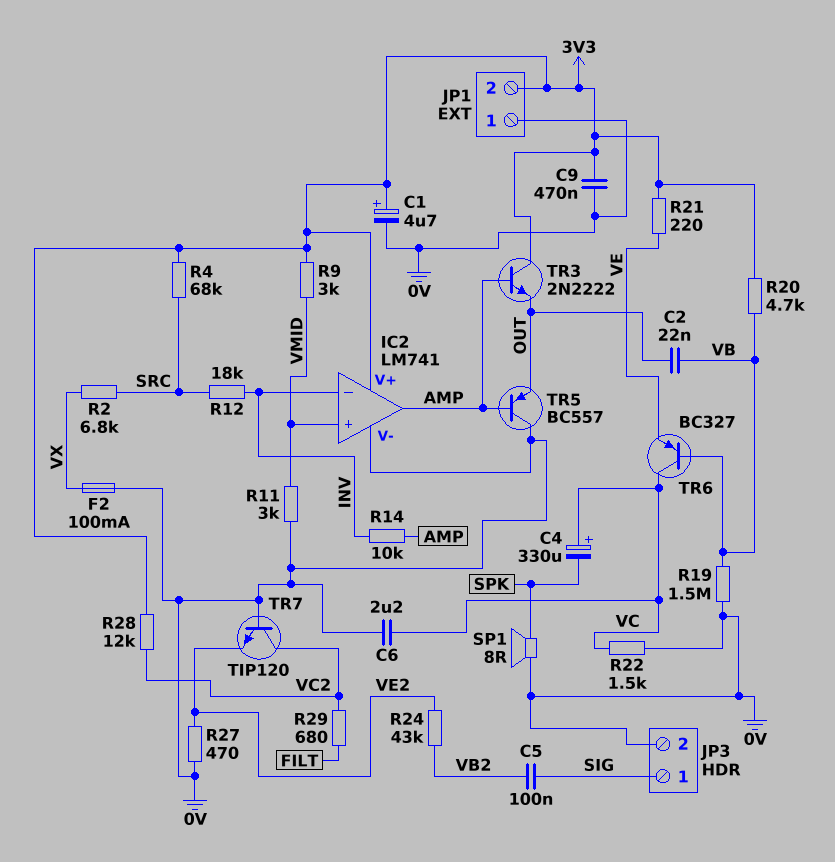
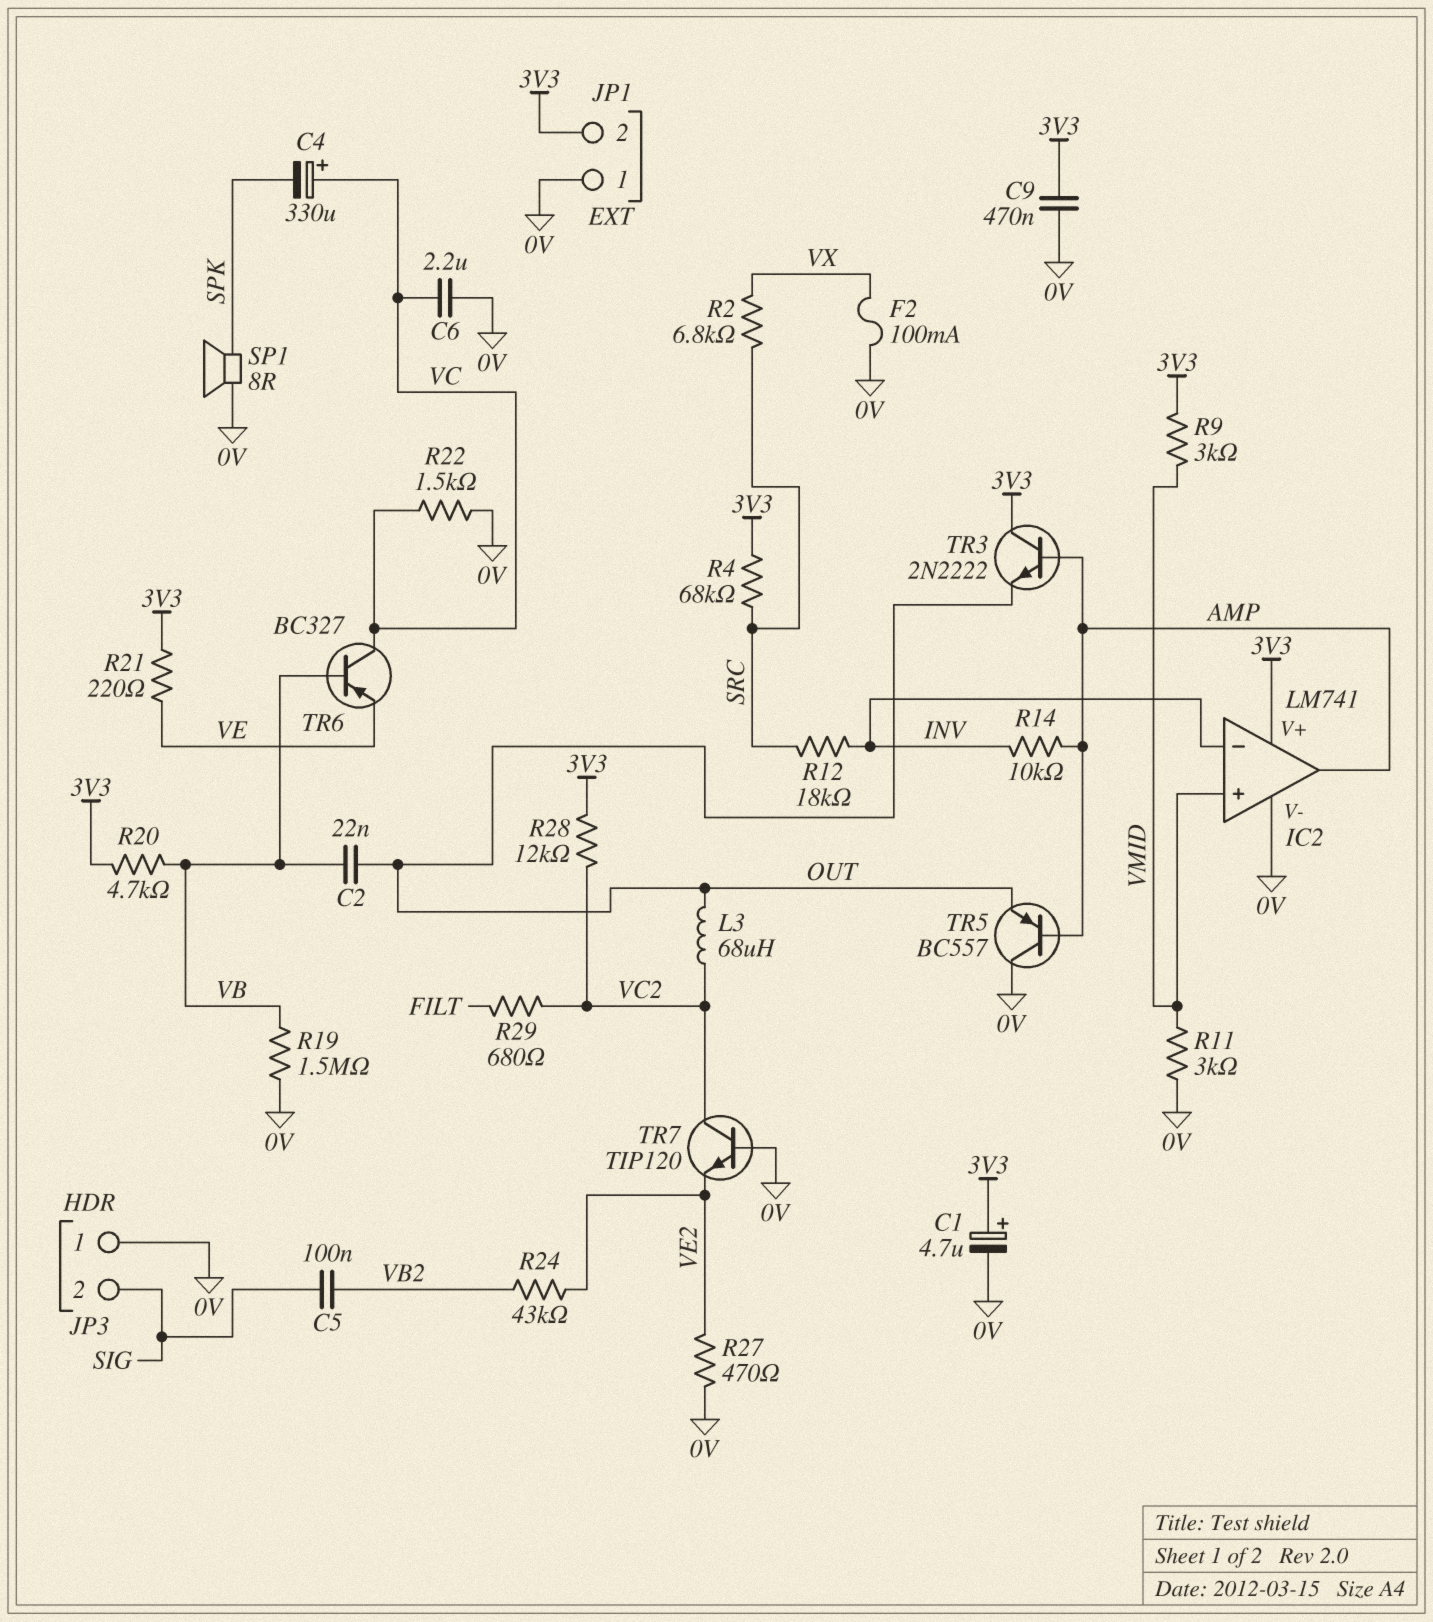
JP3 pin 1: SIG -> 0V
JP3 pin 2: 0V -> SIG
L3: none -> 68uH (OUT, VC2)

